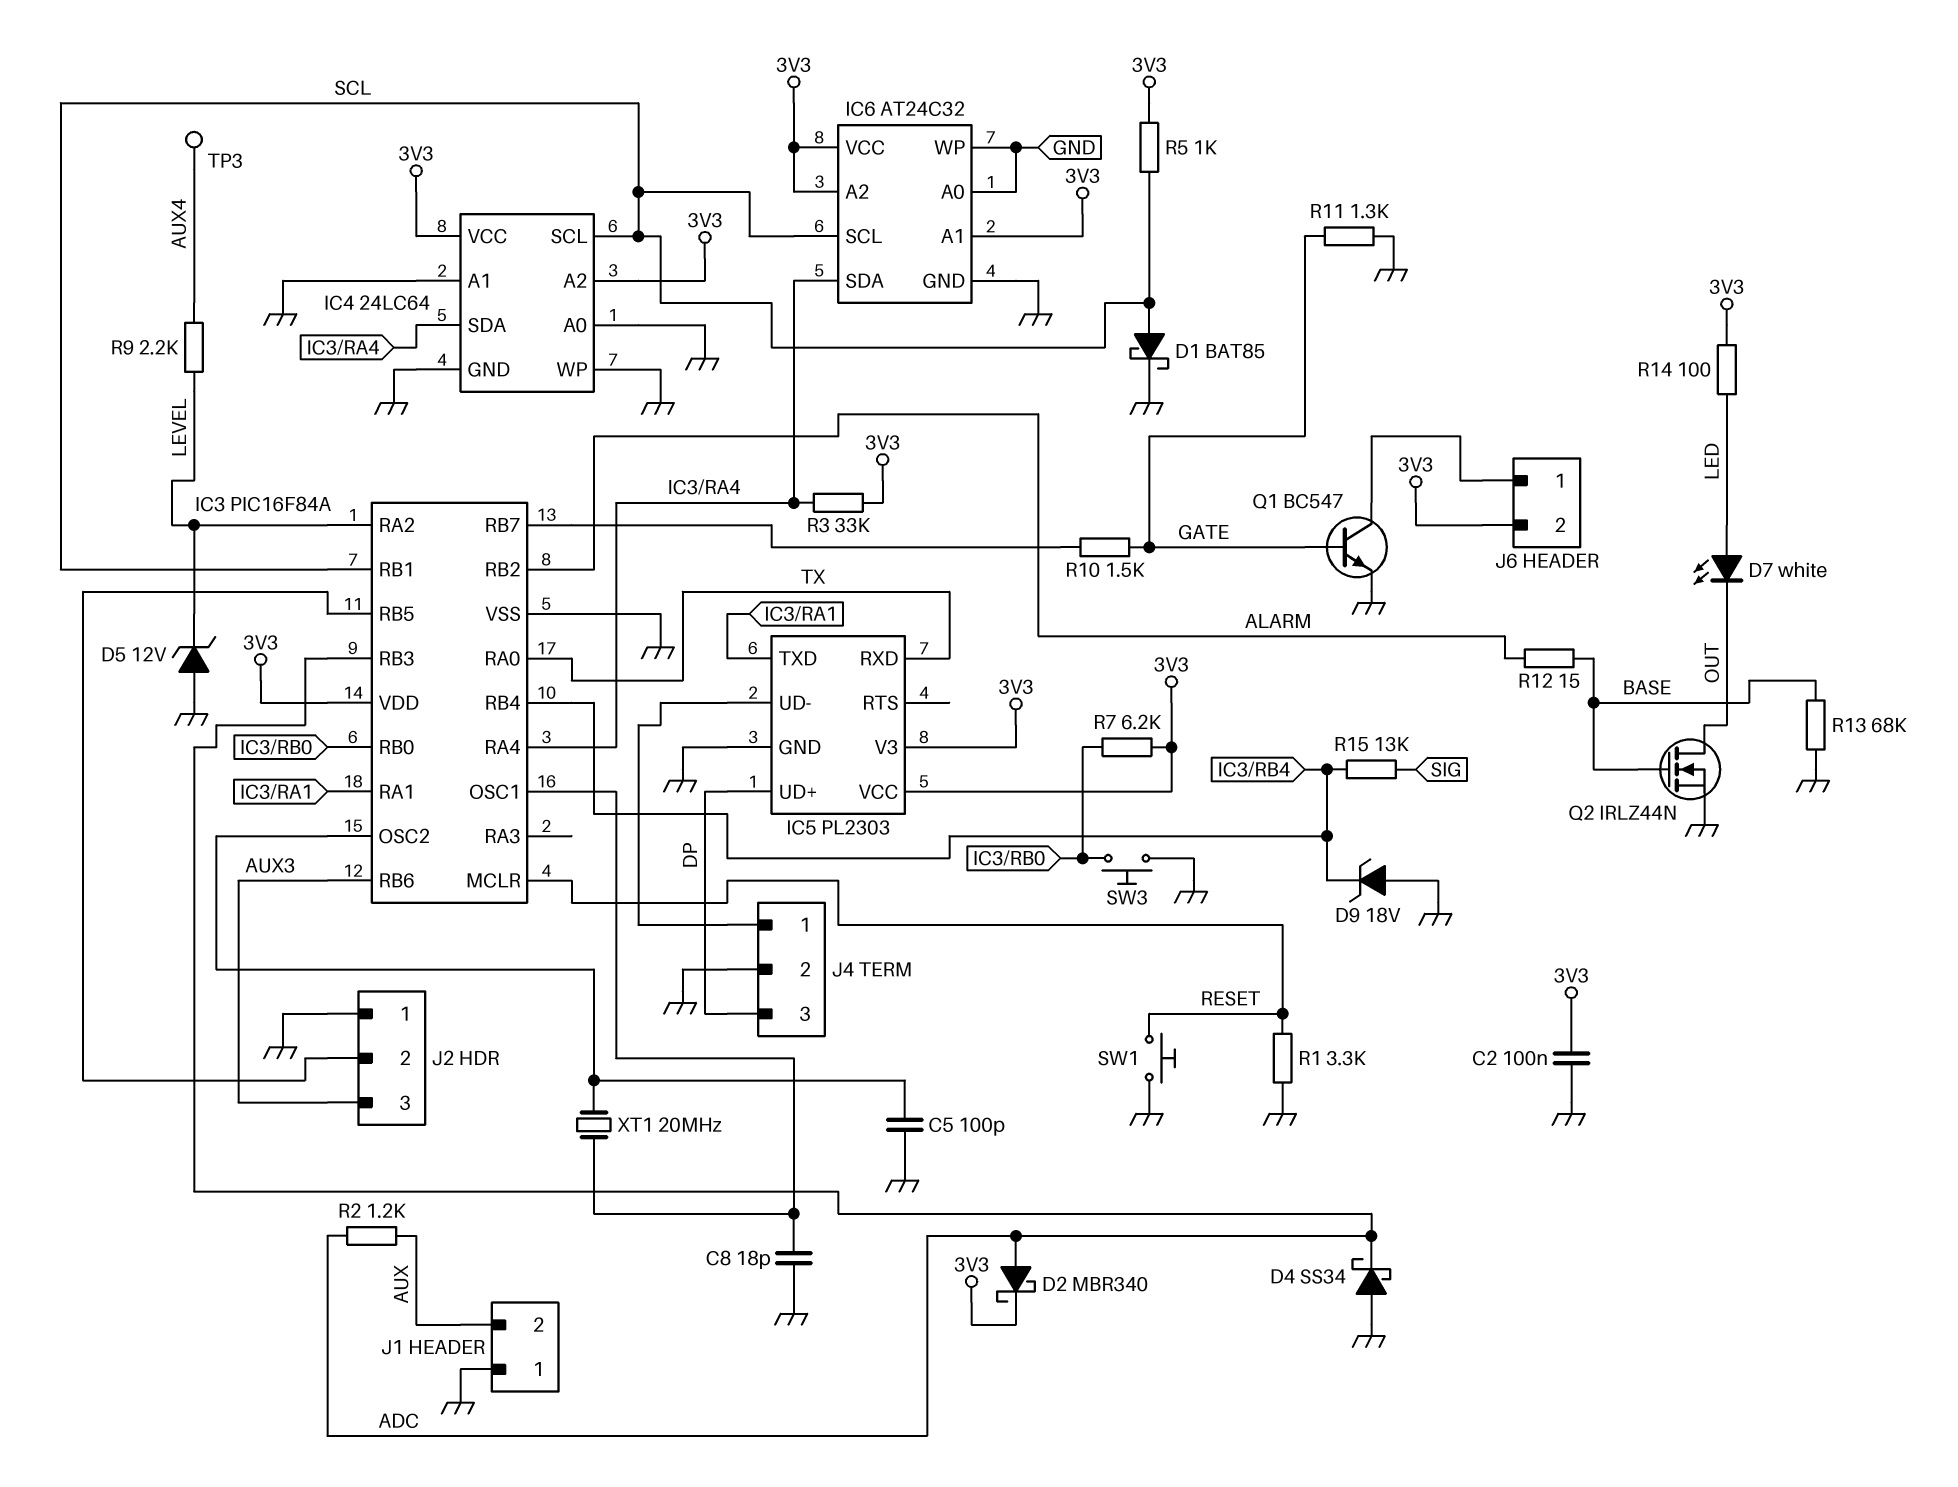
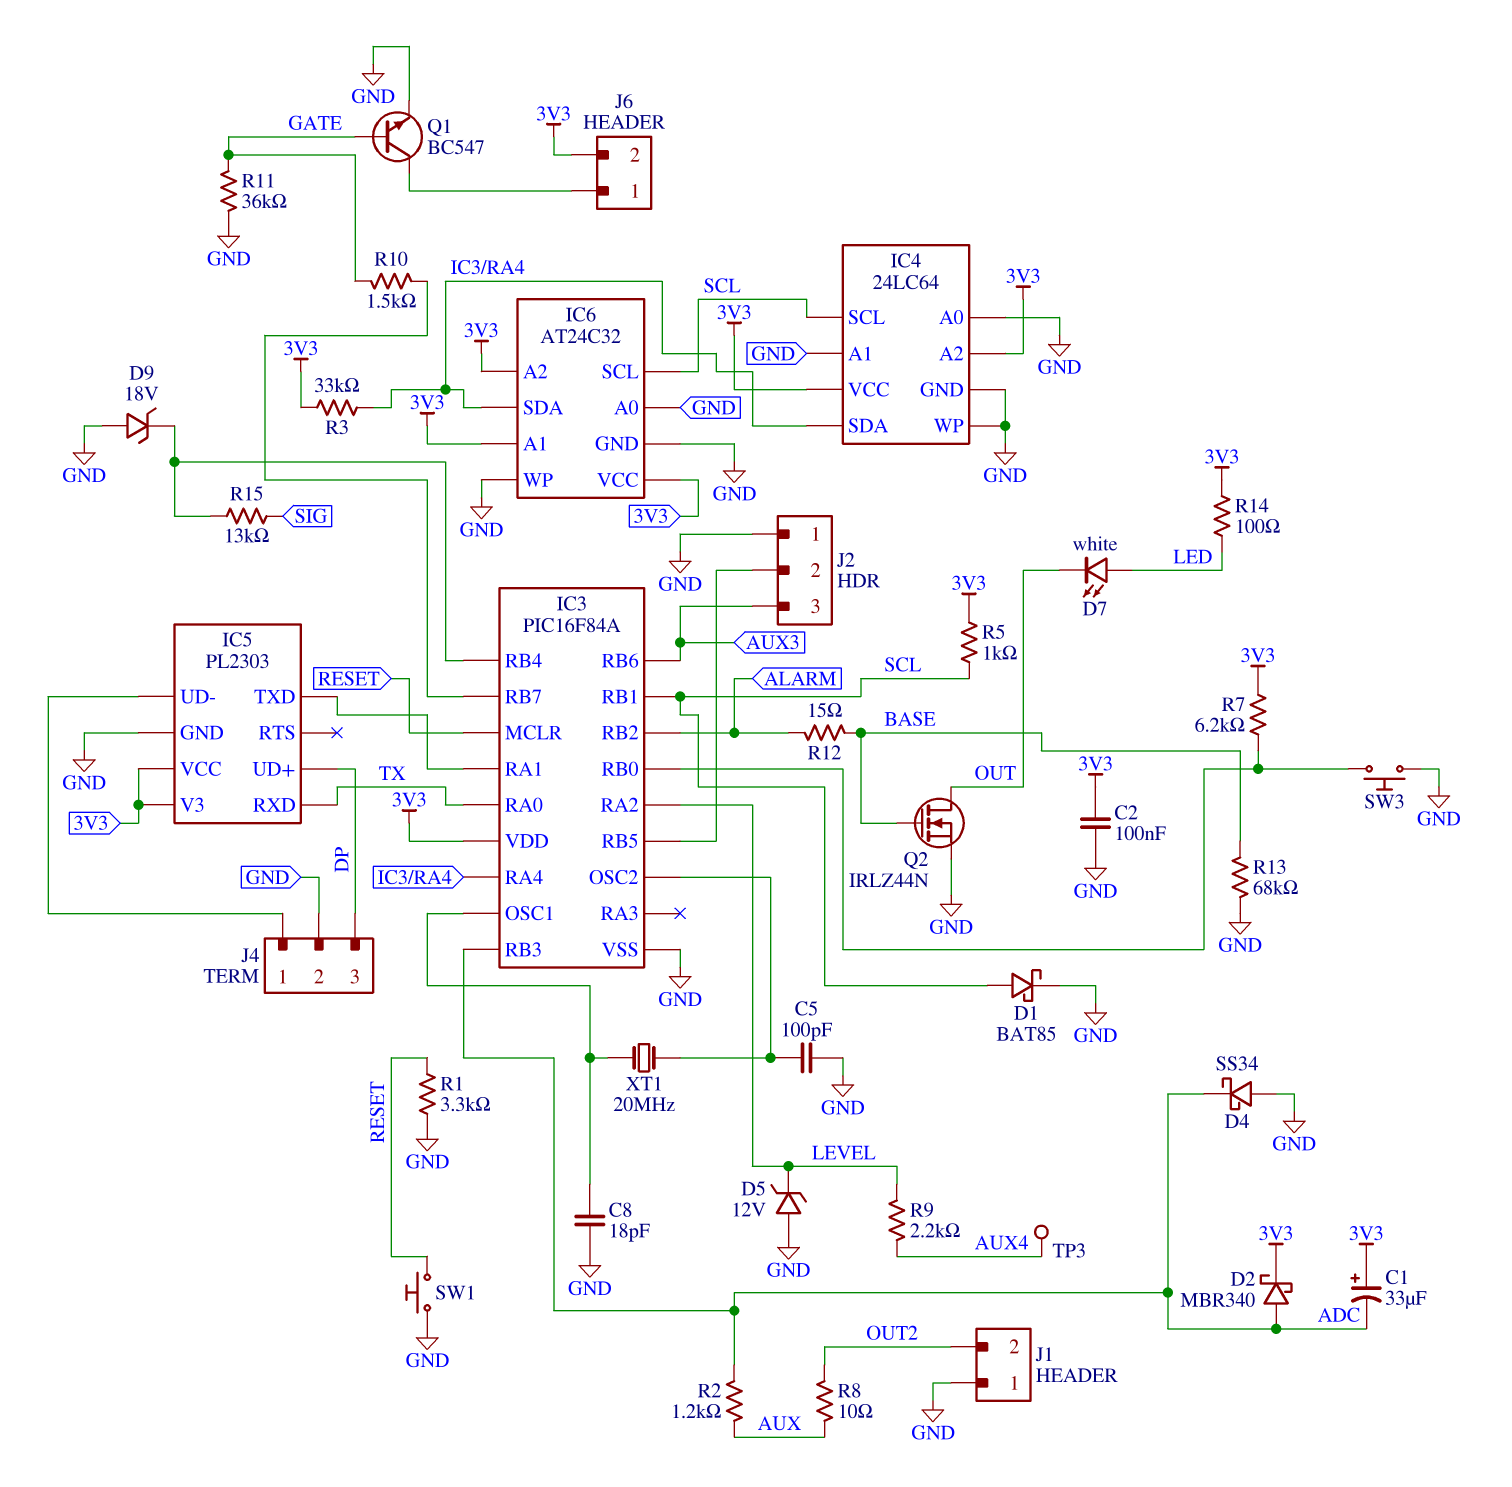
C1: none -> 33uF (plus 3V3, minus ADC)
J1 pin 2: AUX -> OUT2
R8: none -> 10 (AUX, OUT2)
R11: 1.3k (GATE, GND) -> 36k (GATE, GND)

